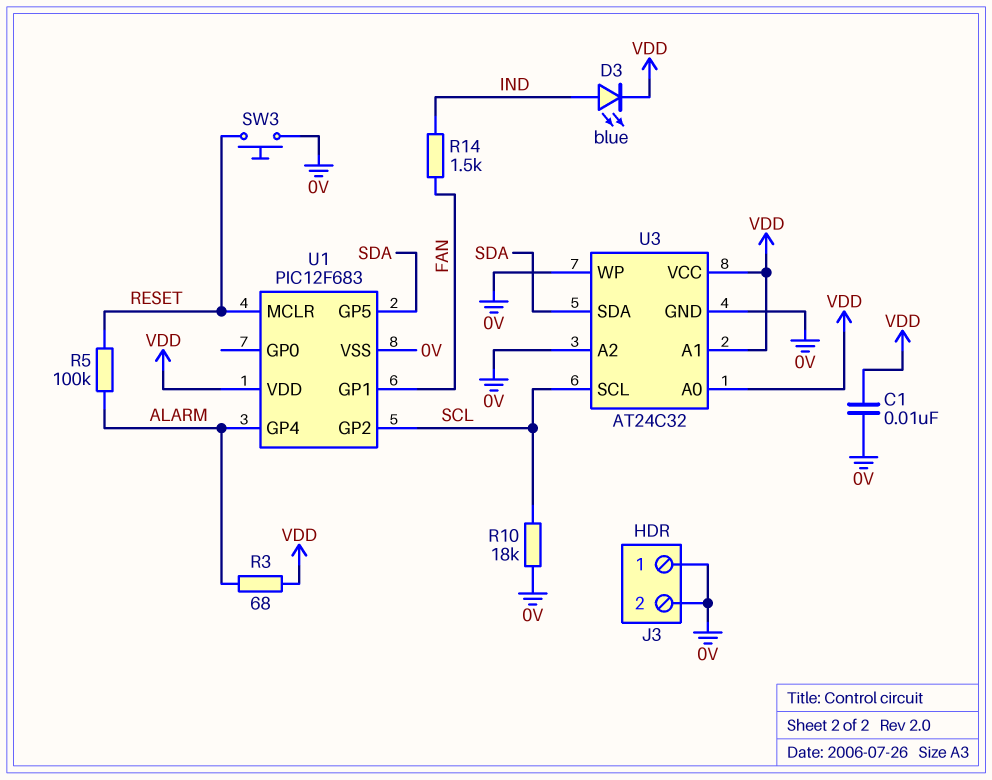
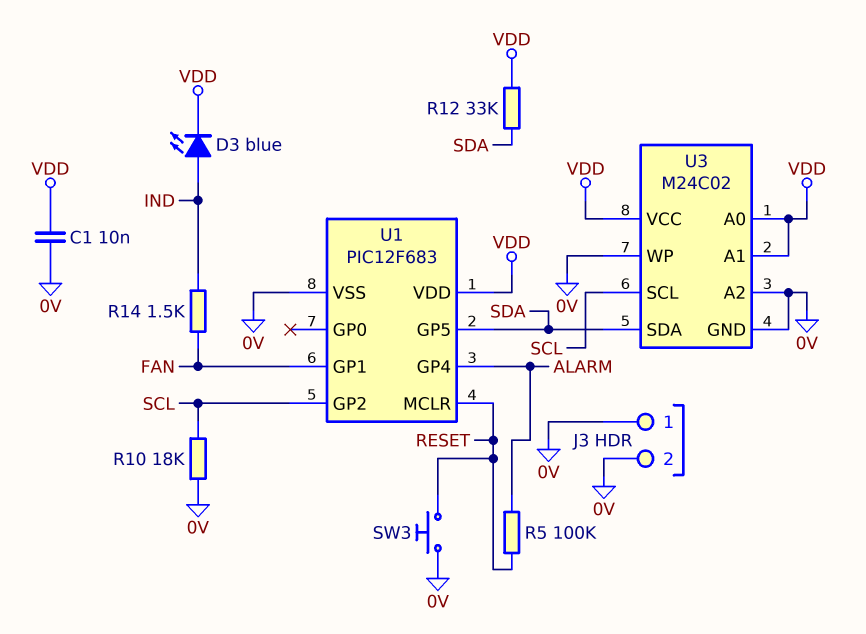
R3: 68 (ALARM, VDD) -> none
R12: none -> 33k (SDA, VDD)
U3: AT24C32 -> M24C02

